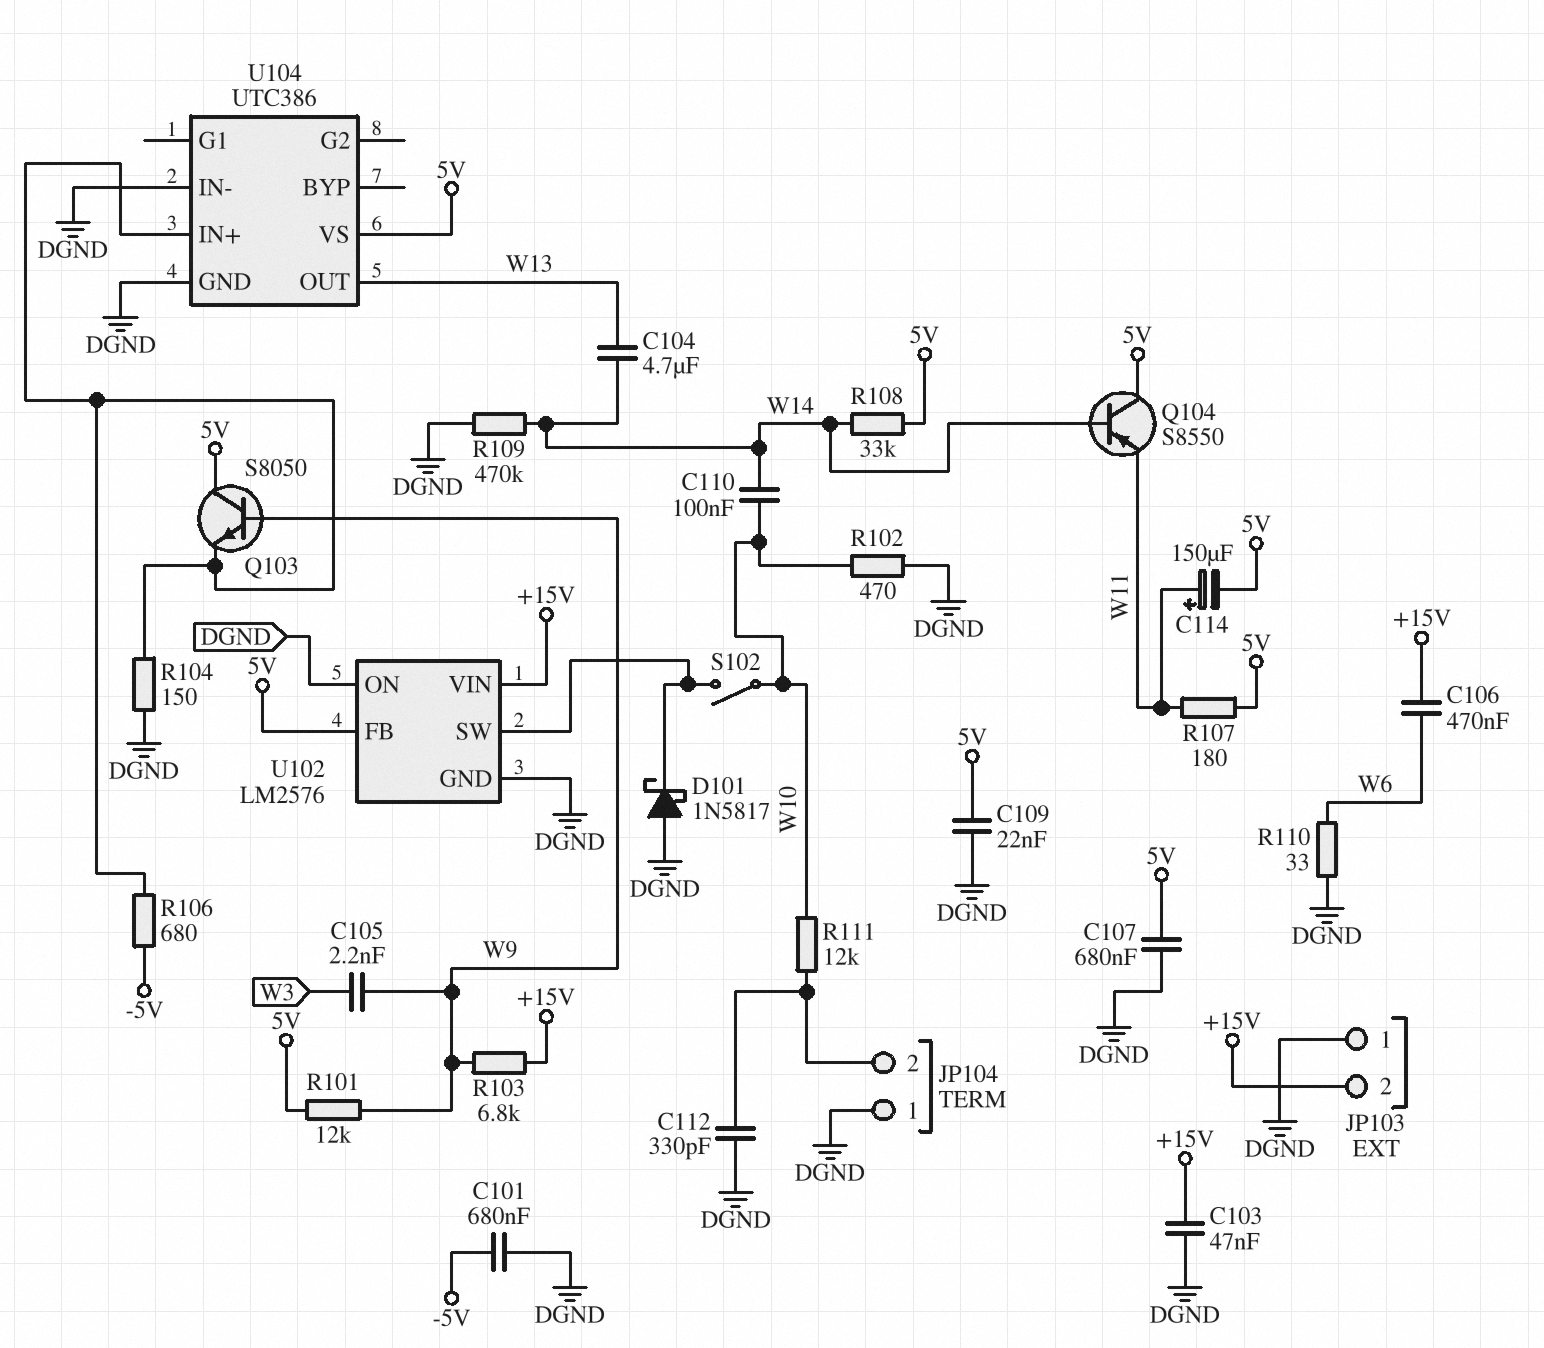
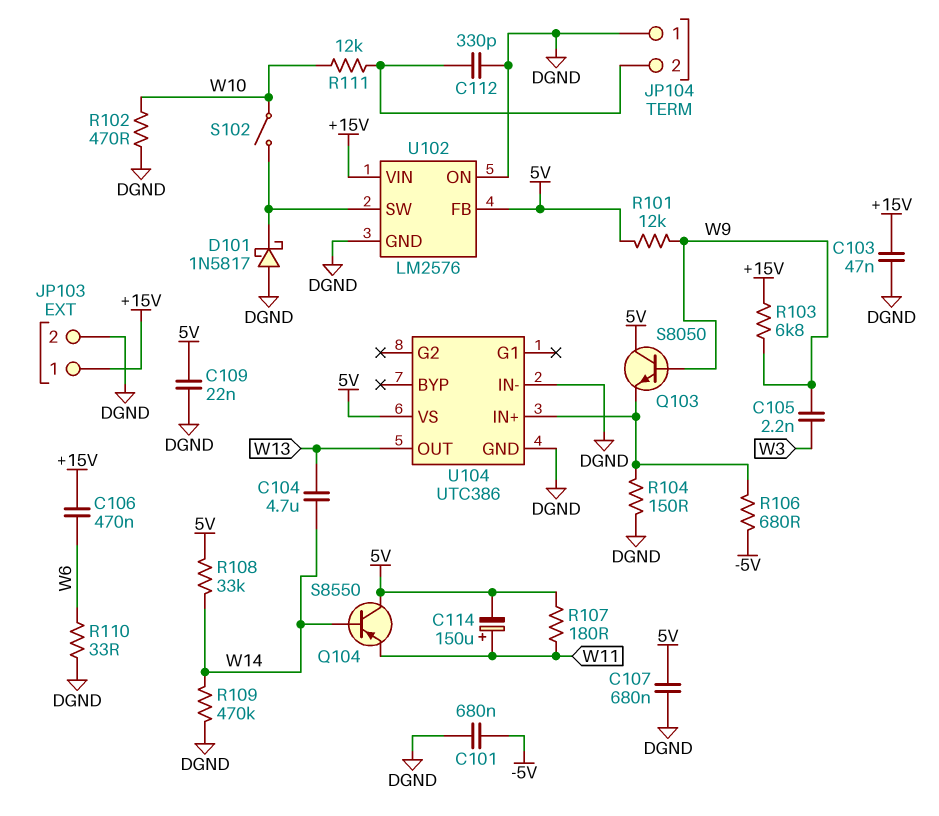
C110: 100nF (W10, W14) -> none
JP103 pin 1: DGND -> +15V
JP103 pin 2: +15V -> DGND

